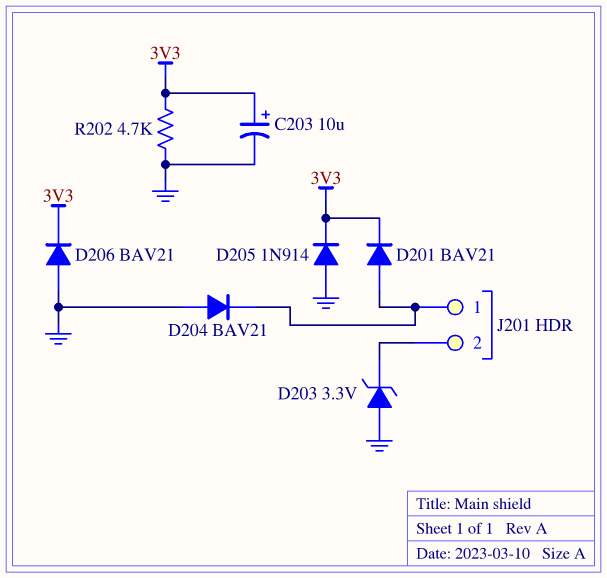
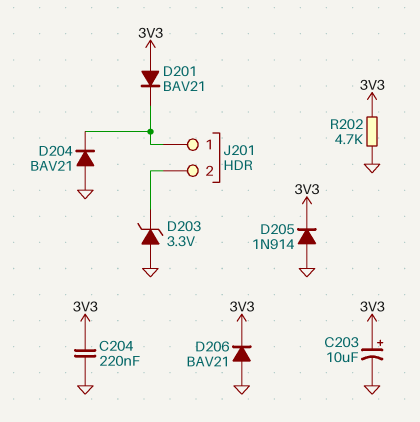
C204: none -> 220nF (3V3, GND)
D201: diode BAV21 (A J201/1, K 3V3) -> diode BAV21 (A 3V3, K J201/1)

